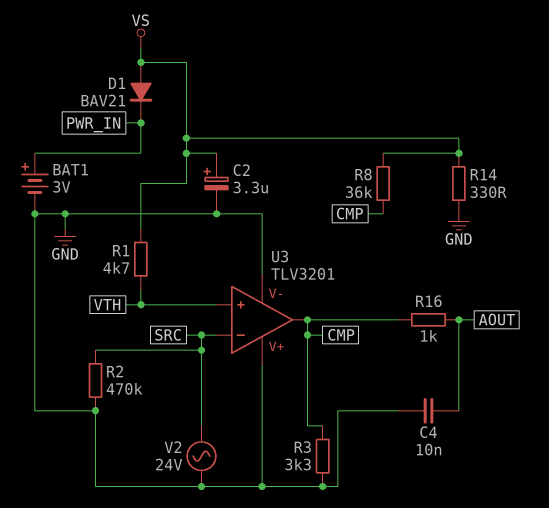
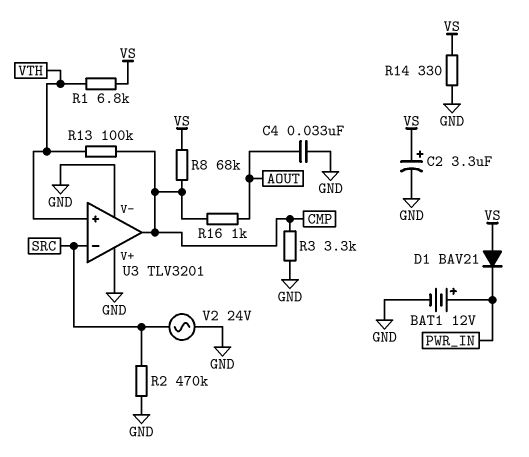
BAT1: 3V (plus PWR_IN, minus GND) -> 12V (plus PWR_IN, minus GND)
C4: 10nF (AOUT, GND) -> 33nF (AOUT, GND)
R1: 4.7k (VS, VTH) -> 6.8k (VS, VTH)
R8: 36k (CMP, VS) -> 68k (CMP, VS)
R13: none -> 100k (CMP, VTH)

